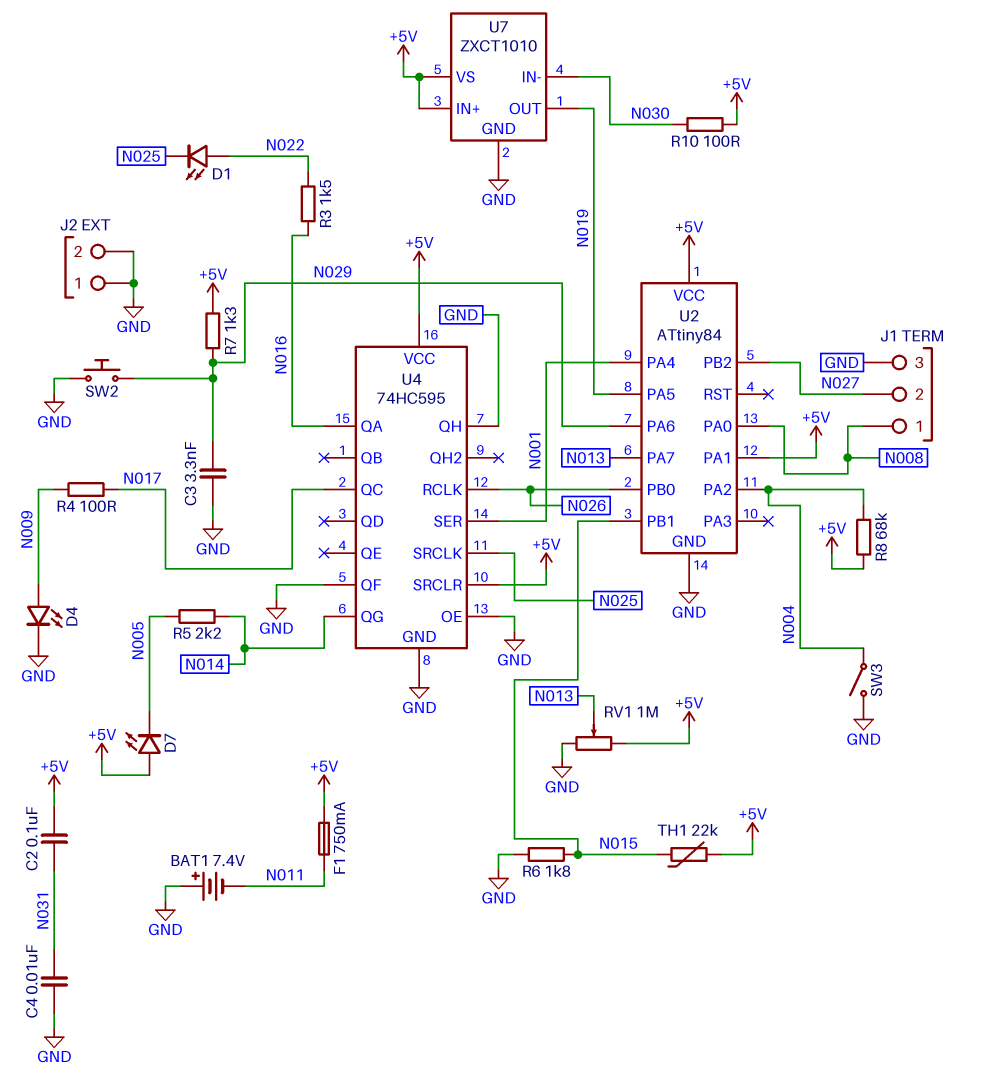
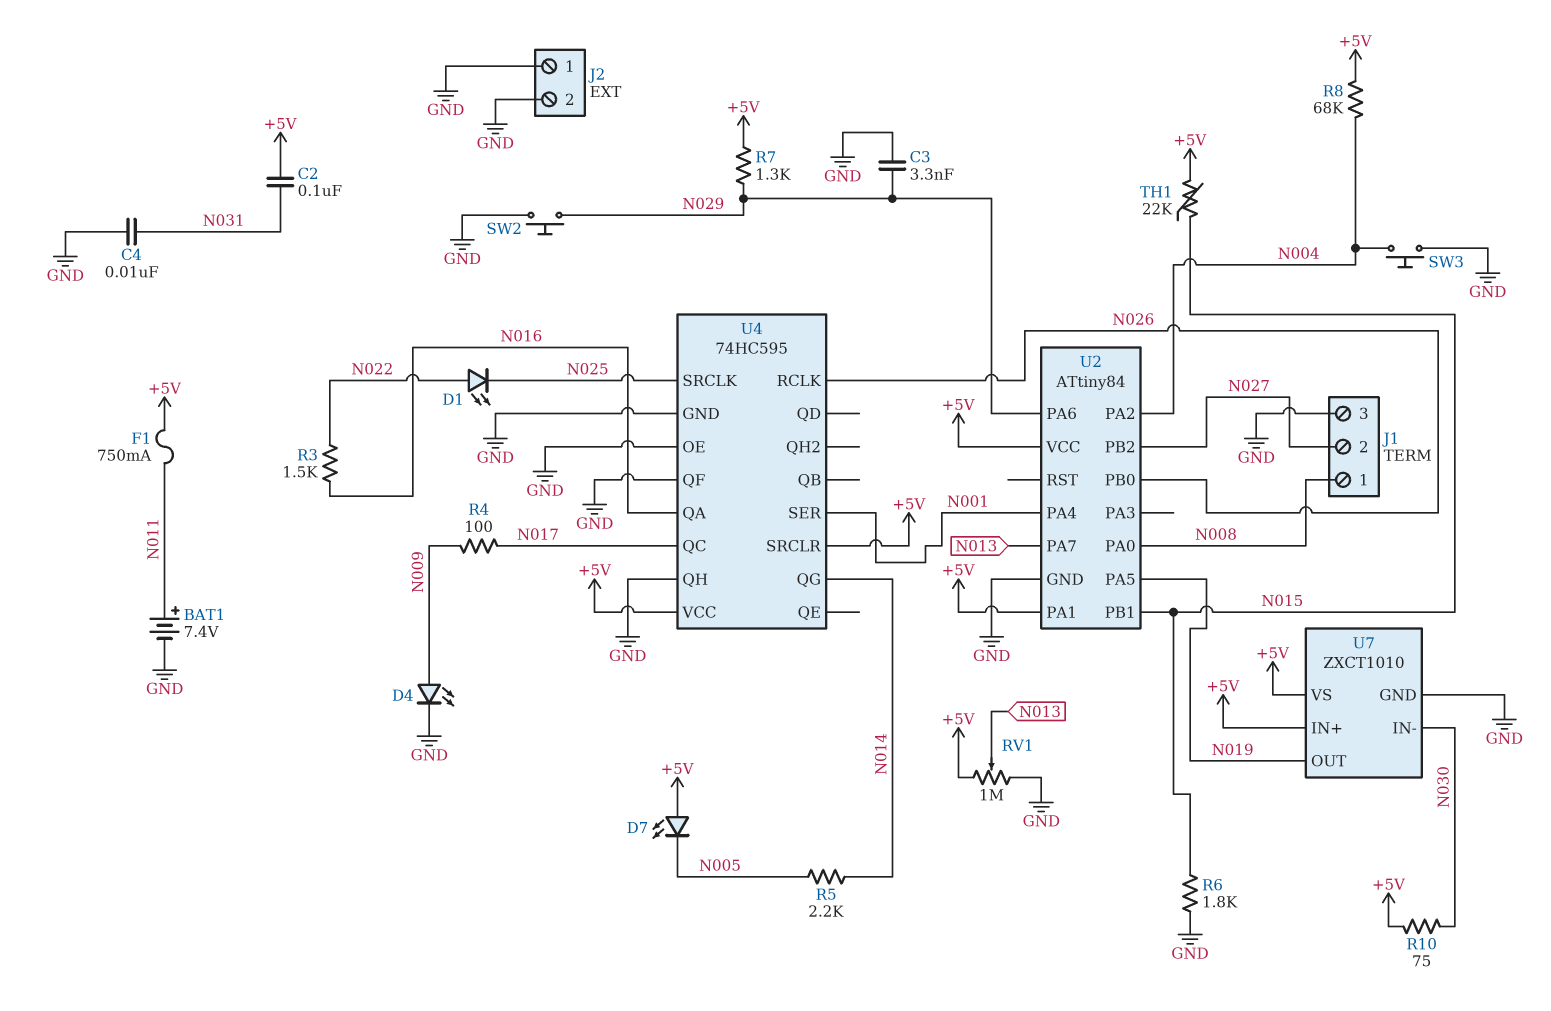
BAT1: 7.4V (plus GND, minus N011) -> 7.4V (plus N011, minus GND)
R10: 100 (+5V, N030) -> 75 (+5V, N030)
SW3: switch (GND, N004) -> button (GND, N004)

